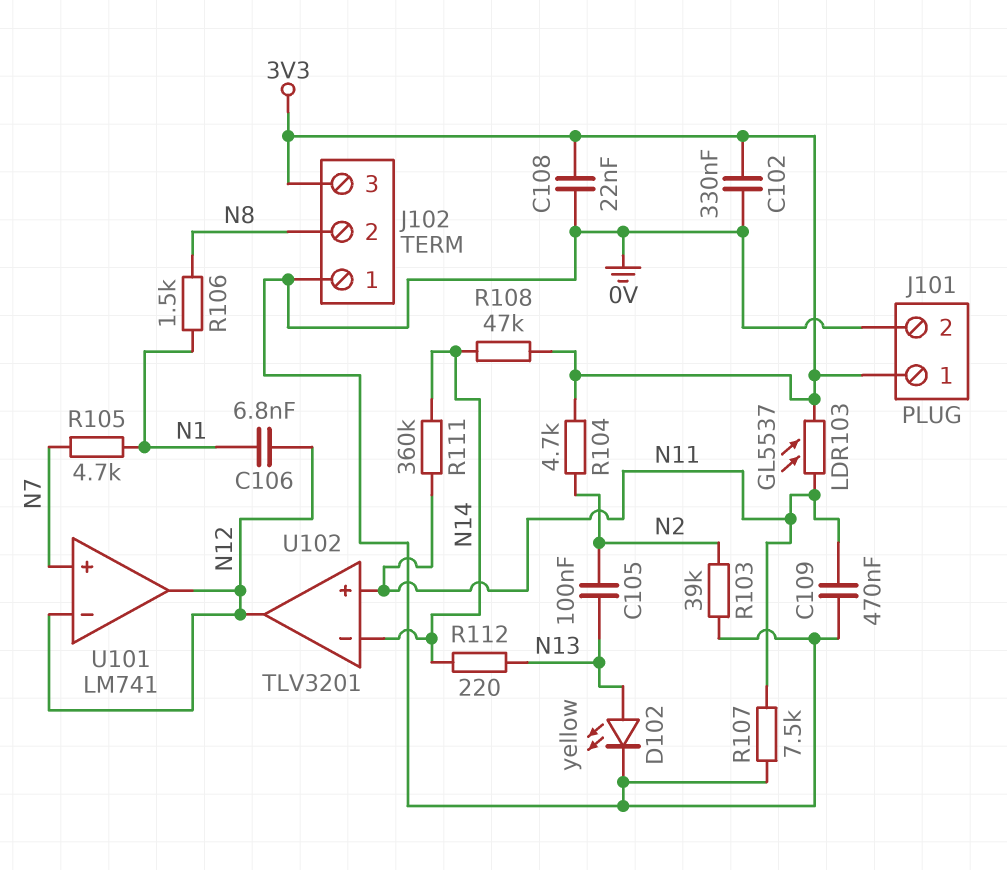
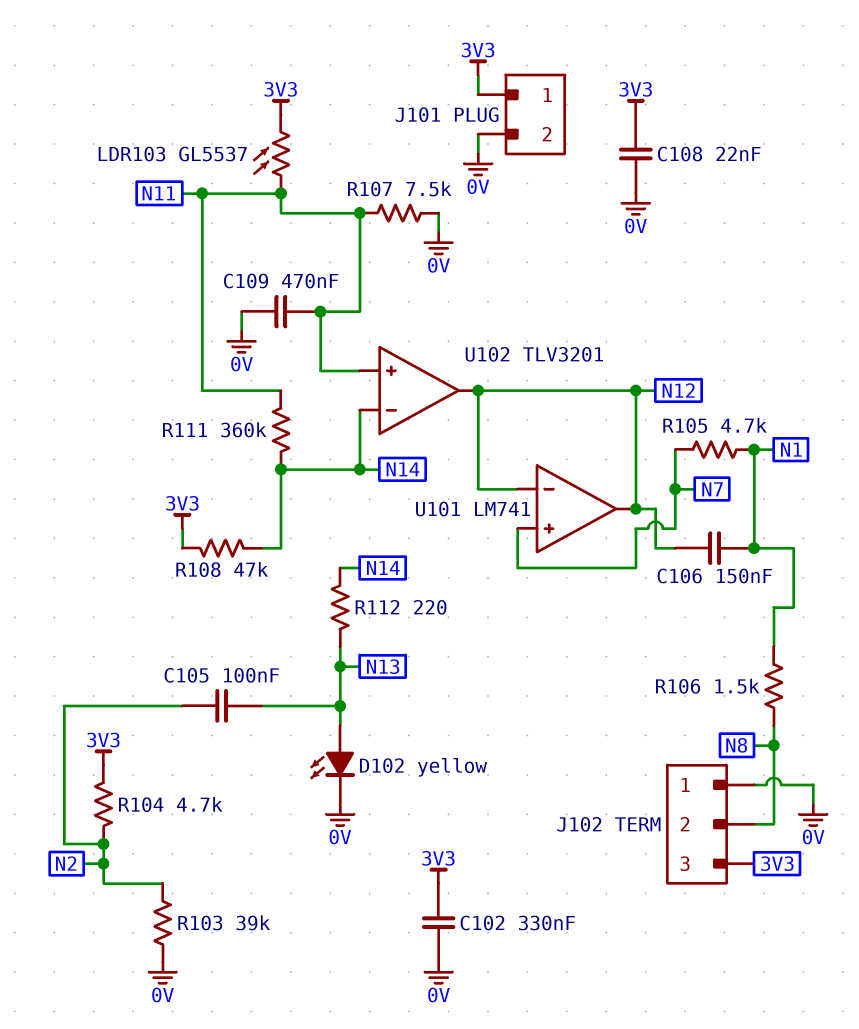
C106: 6.8nF (N1, N12) -> 150nF (N1, N12)

